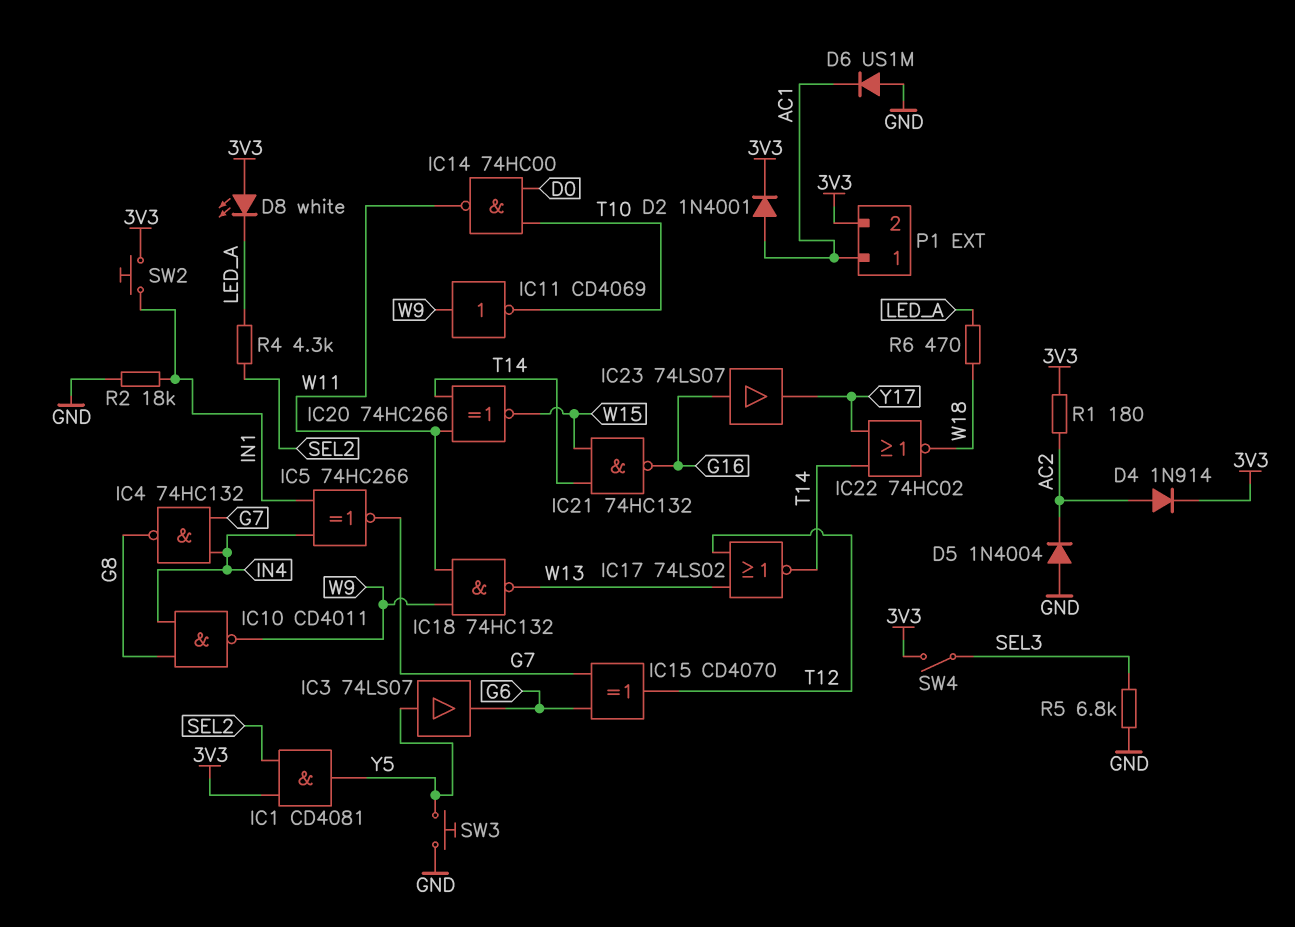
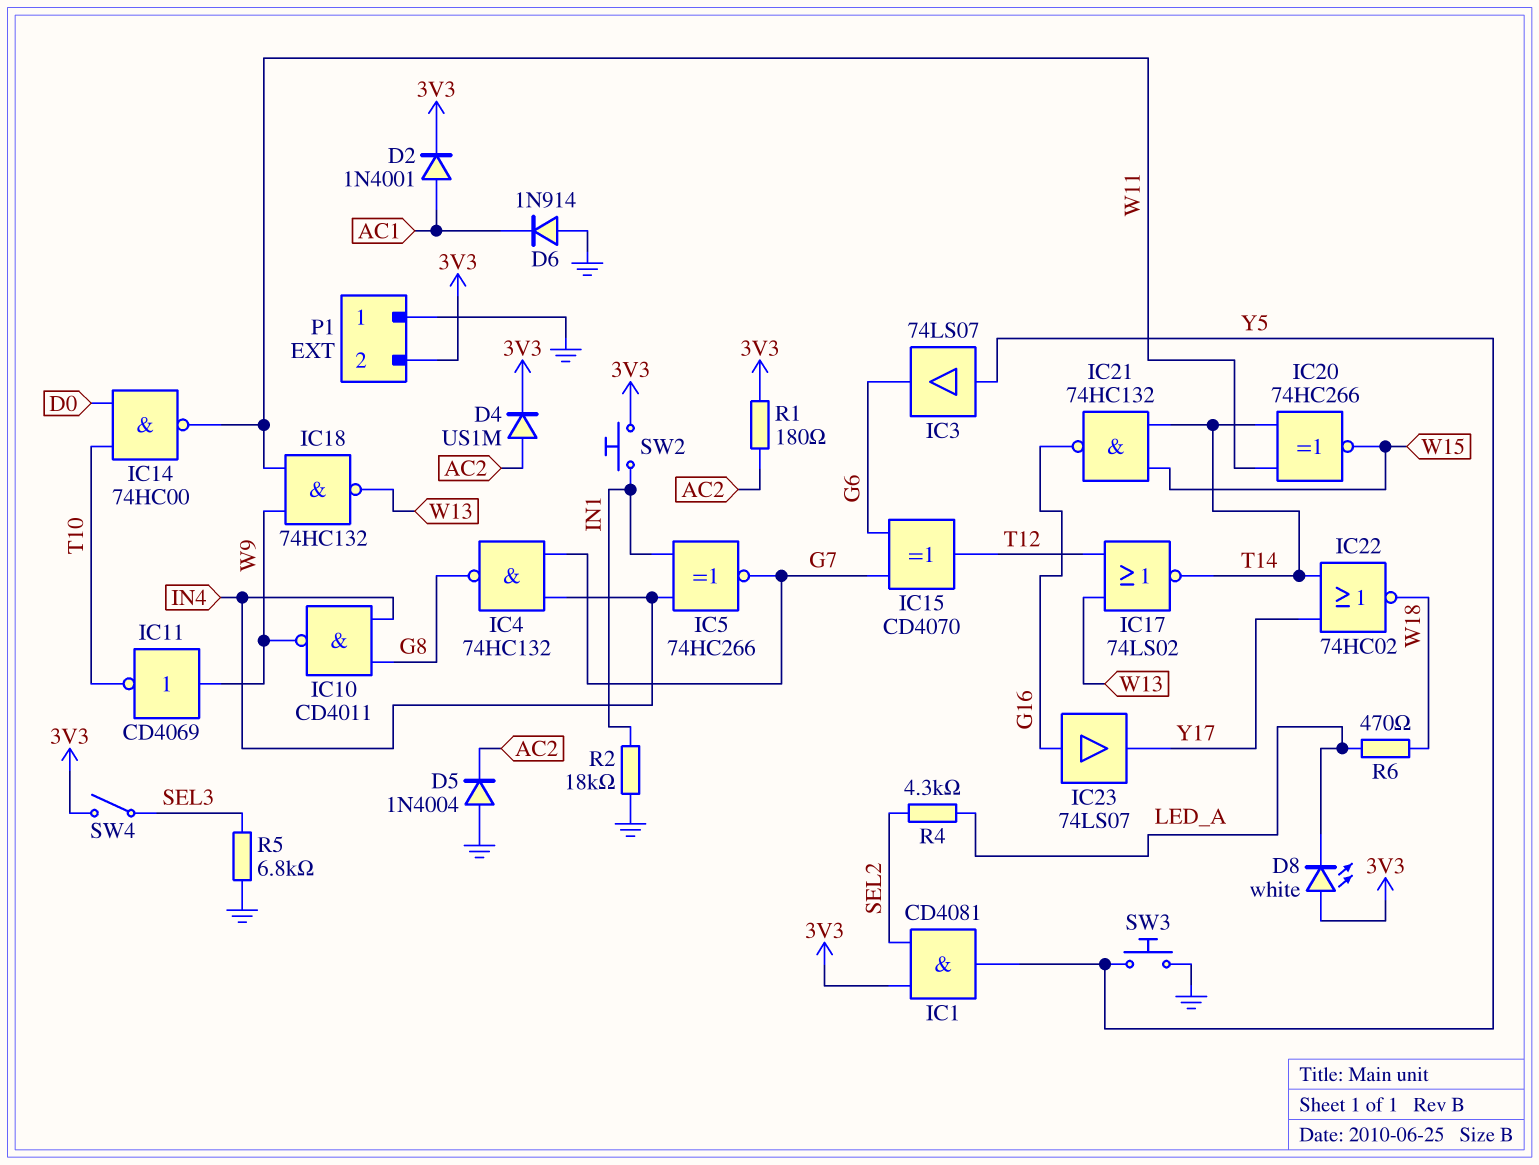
D4: diode 1N914 (A AC2, K 3V3) -> diode US1M (A AC2, K 3V3)
D6: diode US1M (A GND, K AC1) -> diode 1N914 (A GND, K AC1)
P1 pin 1: AC1 -> GND

